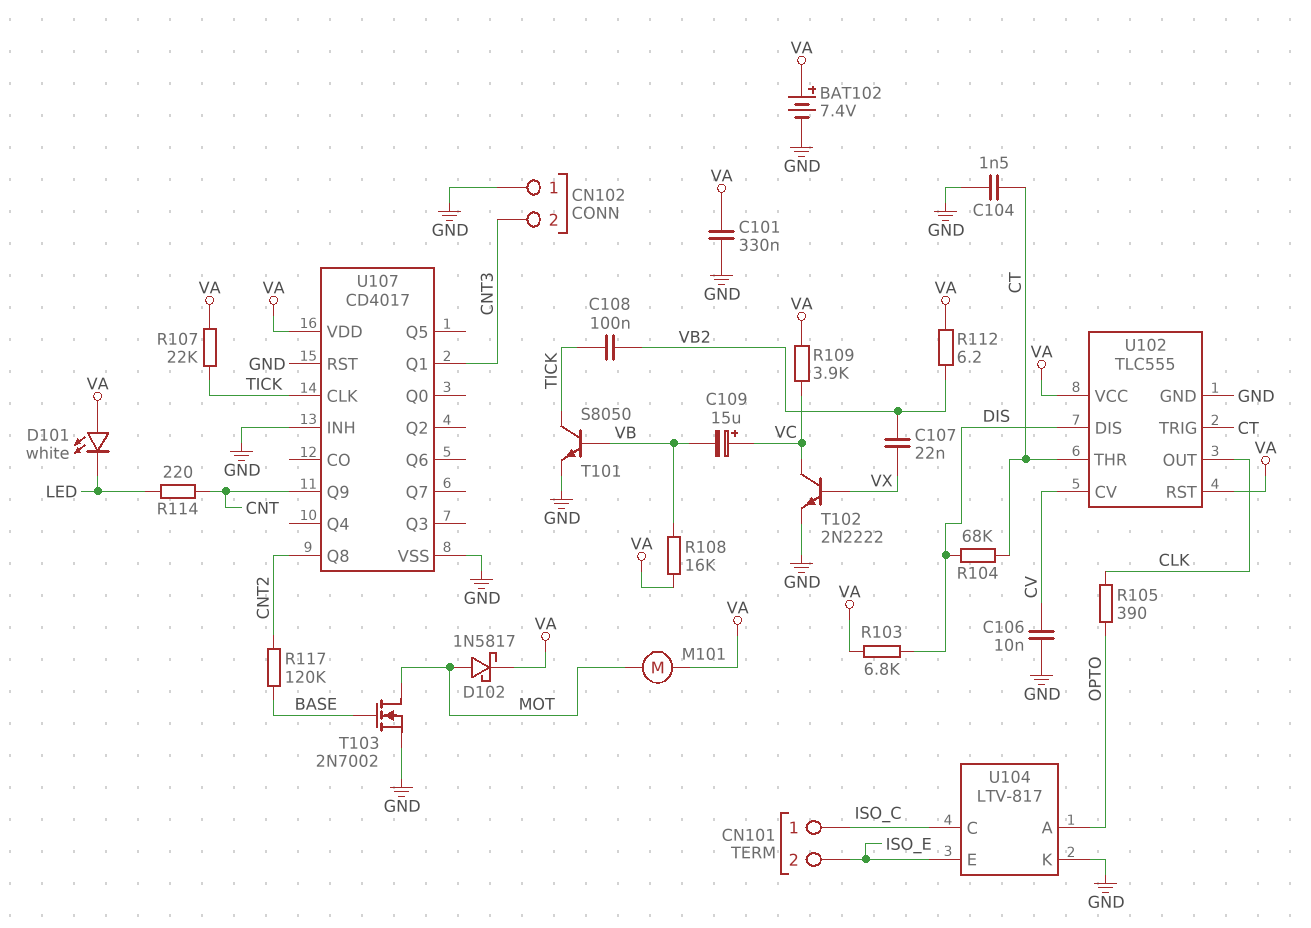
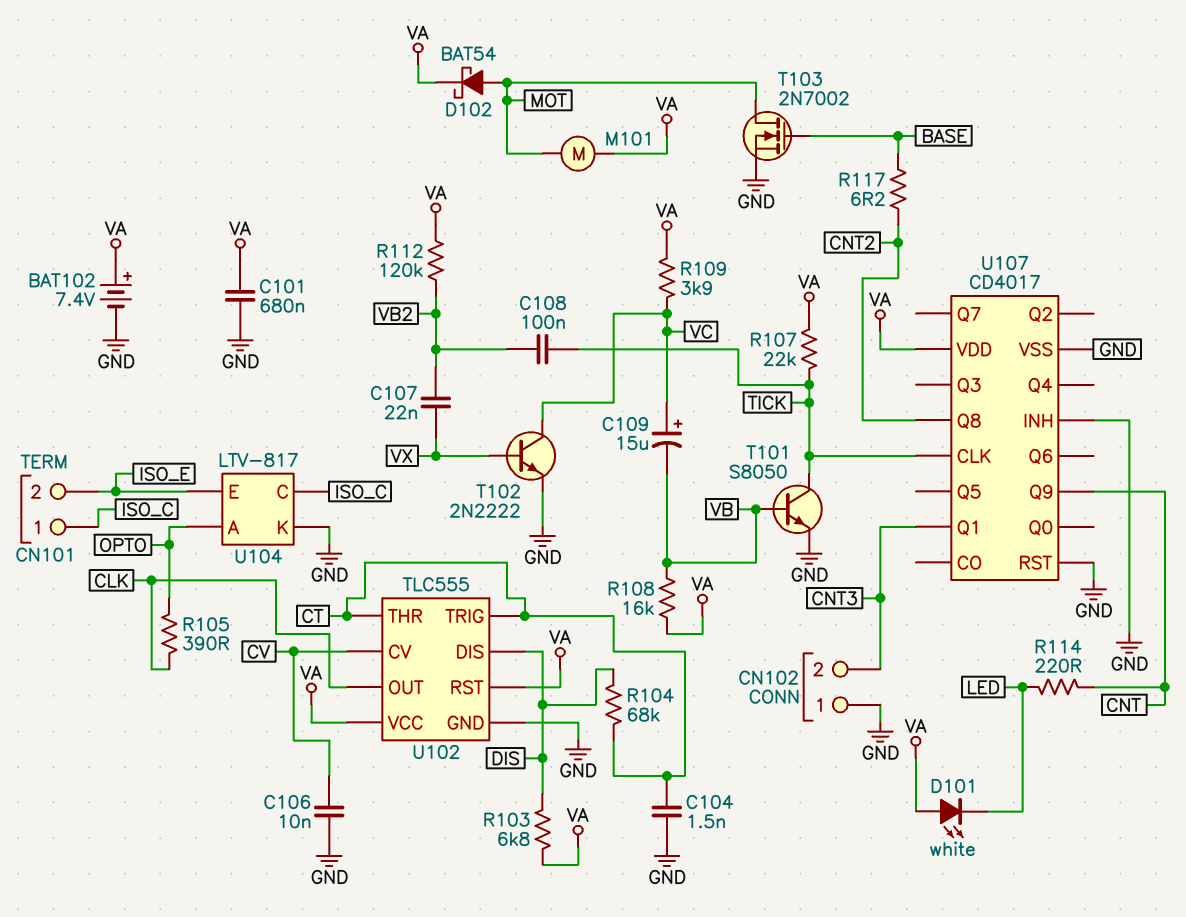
C101: 330nF (GND, VA) -> 680nF (GND, VA)
D102: schottky 1N5817 (A MOT, K VA) -> schottky BAT54 (A MOT, K VA)
R112: 6.2 (VA, VB2) -> 120k (VA, VB2)
R117: 120k (BASE, CNT2) -> 6.2 (BASE, CNT2)

